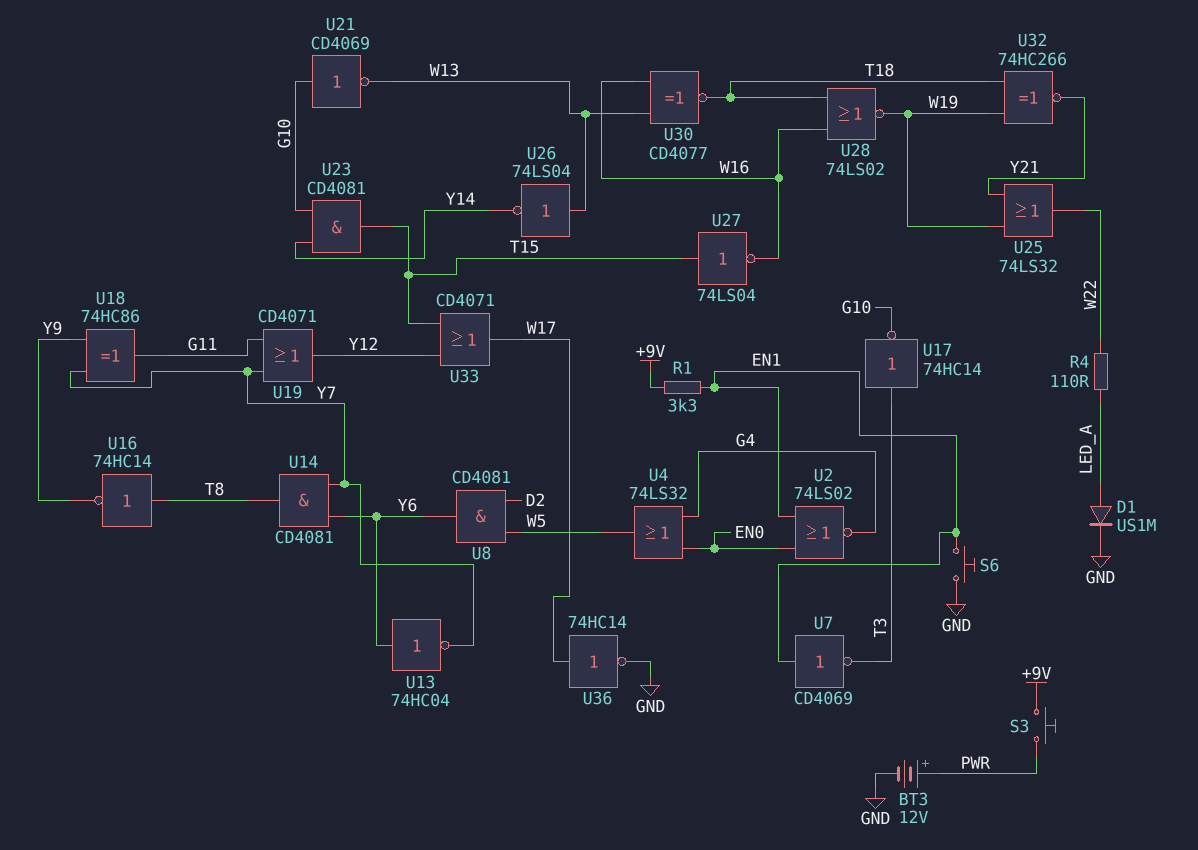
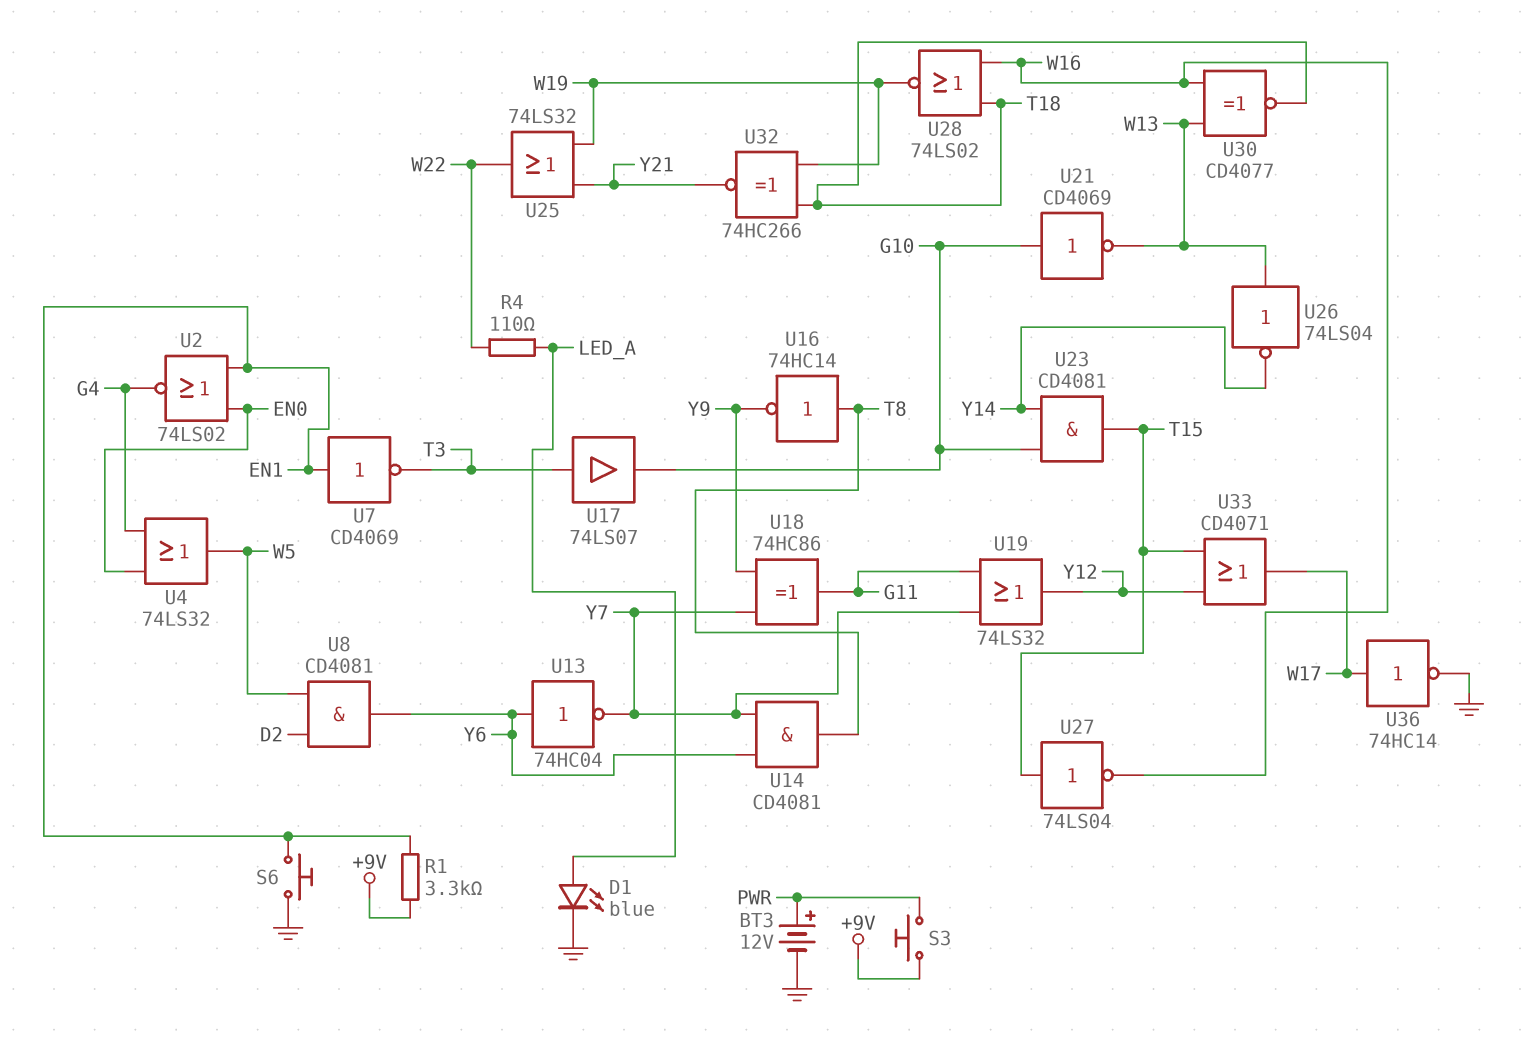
D1: diode US1M (A LED_A, K GND) -> LED blue (A LED_A, K GND)
U17: NOT 74HC14 (in T3, out G10) -> buffer 74LS07 (in T3, out G10)
U19: OR CD4071 (in G11, in Y7, out Y12) -> OR 74LS32 (in G11, in Y7, out Y12)

